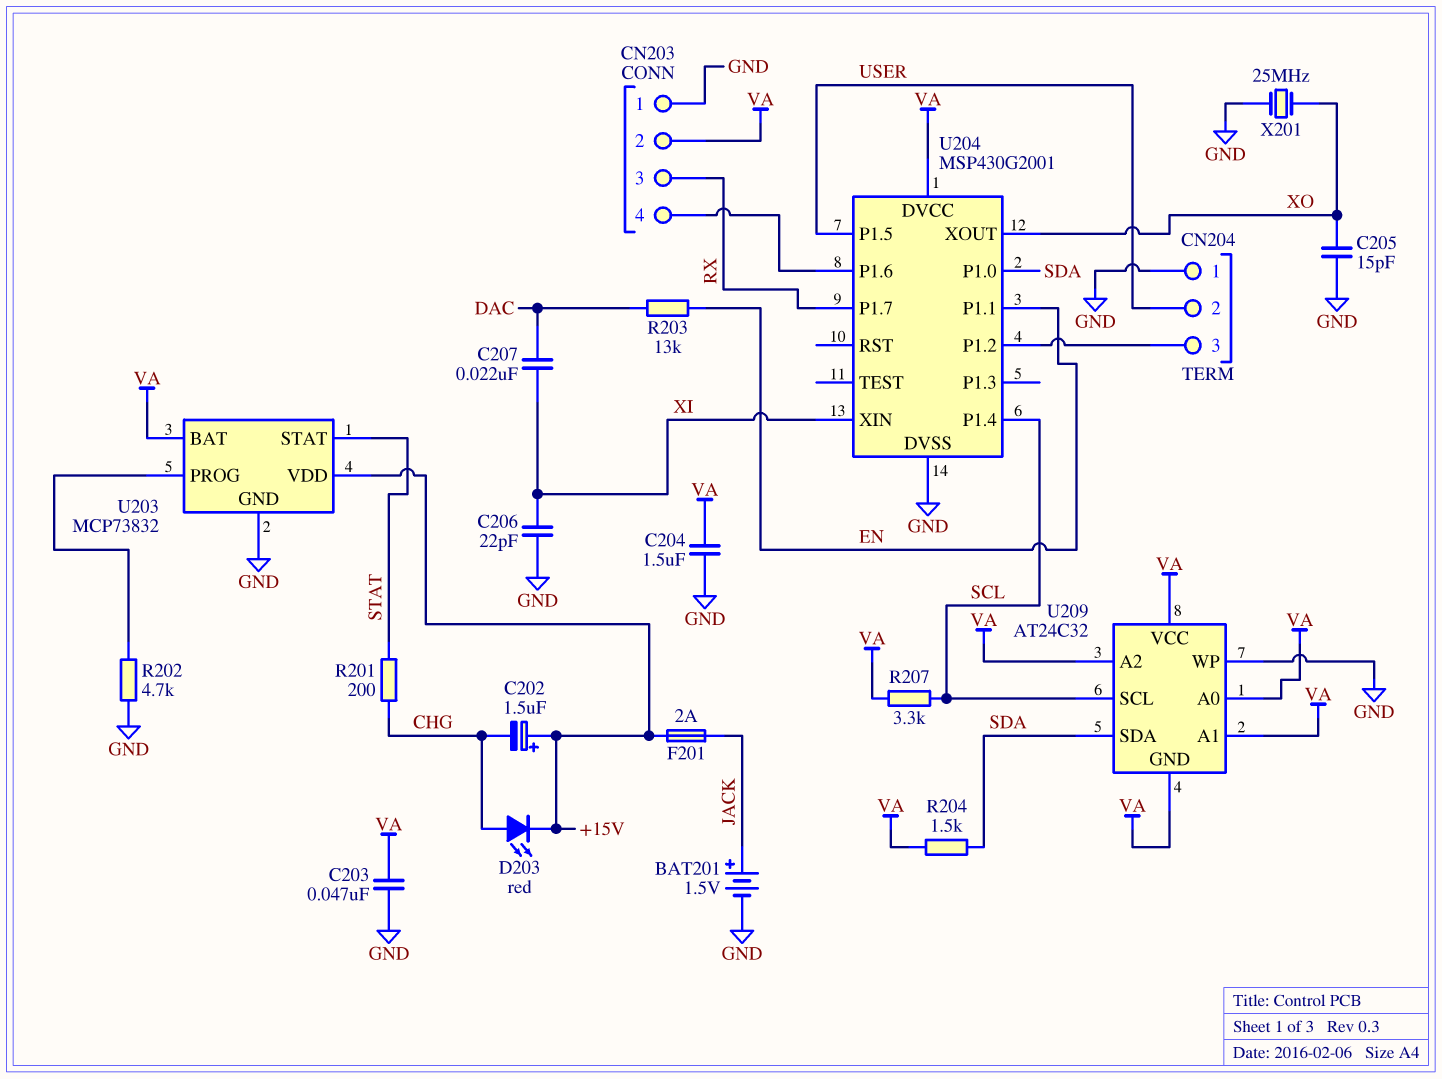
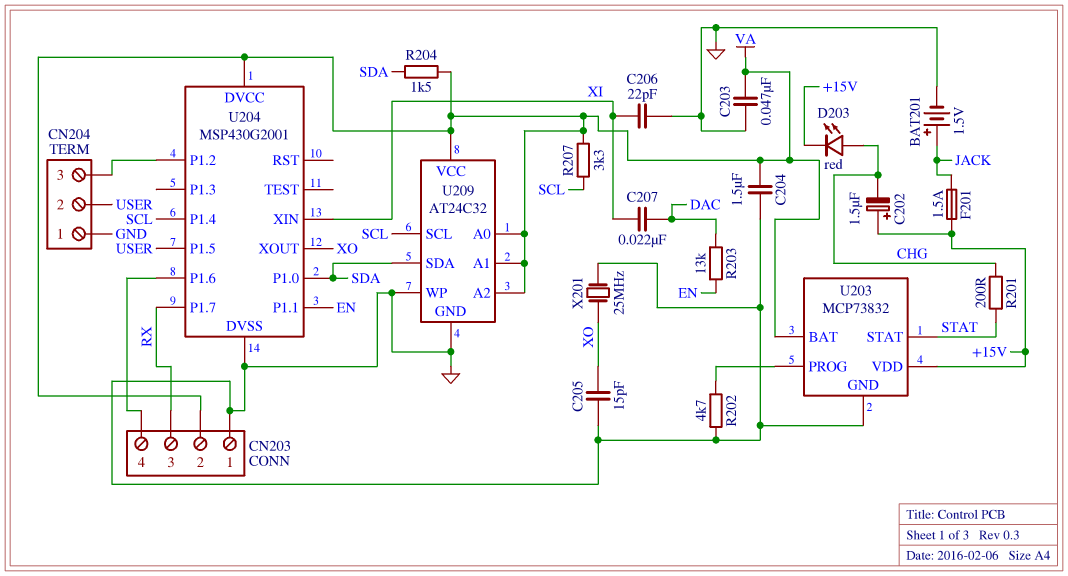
F201: 2A (+15V, JACK) -> 1.5A (+15V, JACK)
U209 pin GND: VA -> GND

